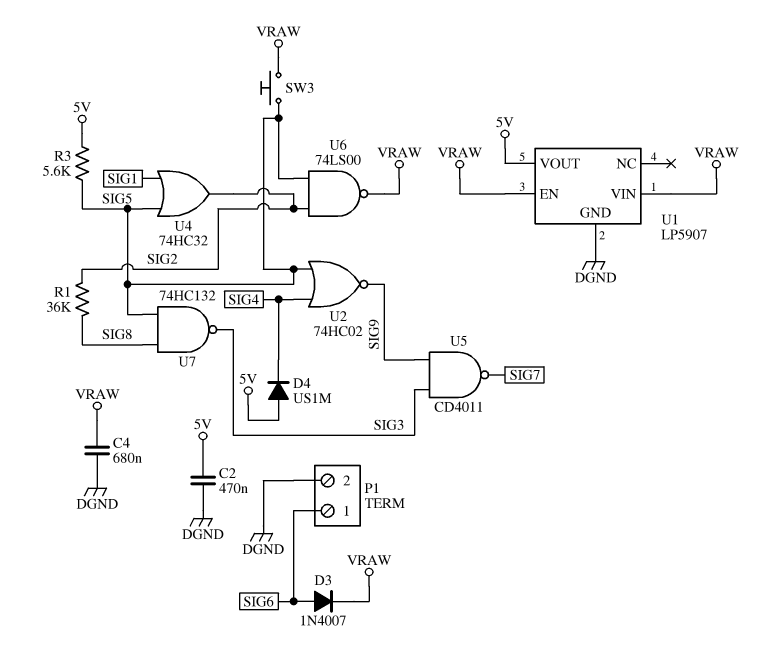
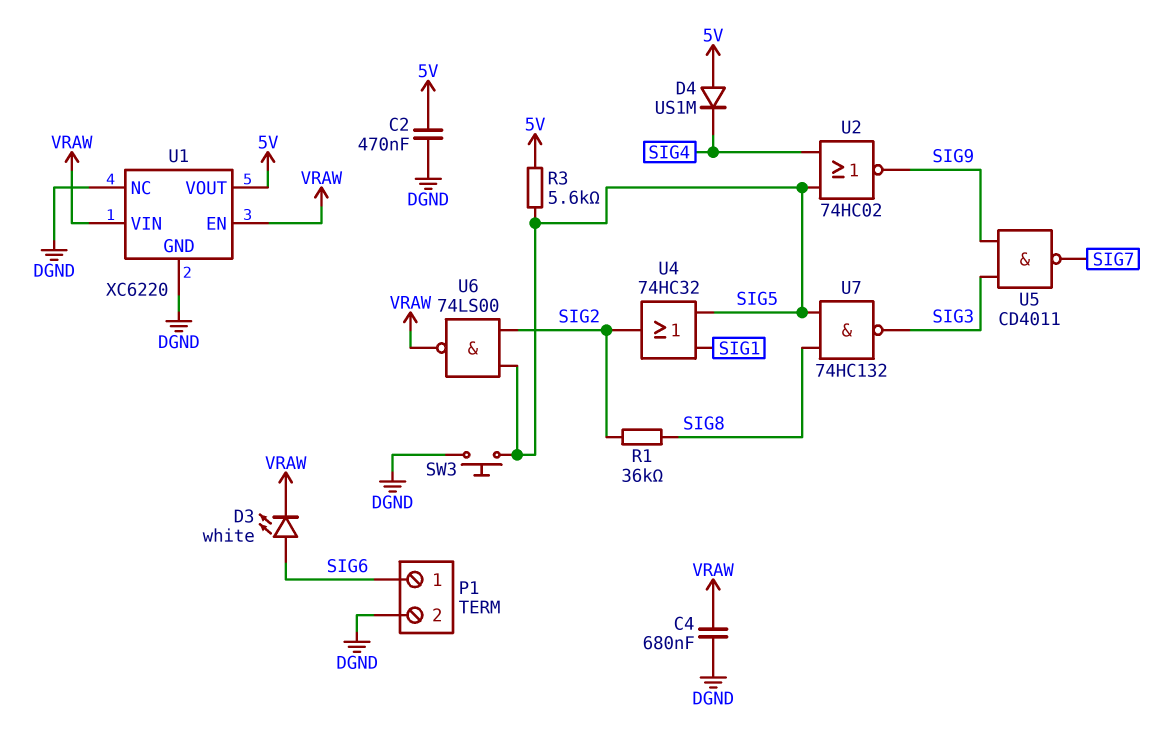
D3: diode 1N4007 (A SIG6, K VRAW) -> LED white (A SIG6, K VRAW)
SW3: button (SIG5, VRAW) -> button (DGND, SIG5)
U1: LP5907 -> XC6220
U1 pin NC: none -> DGND

